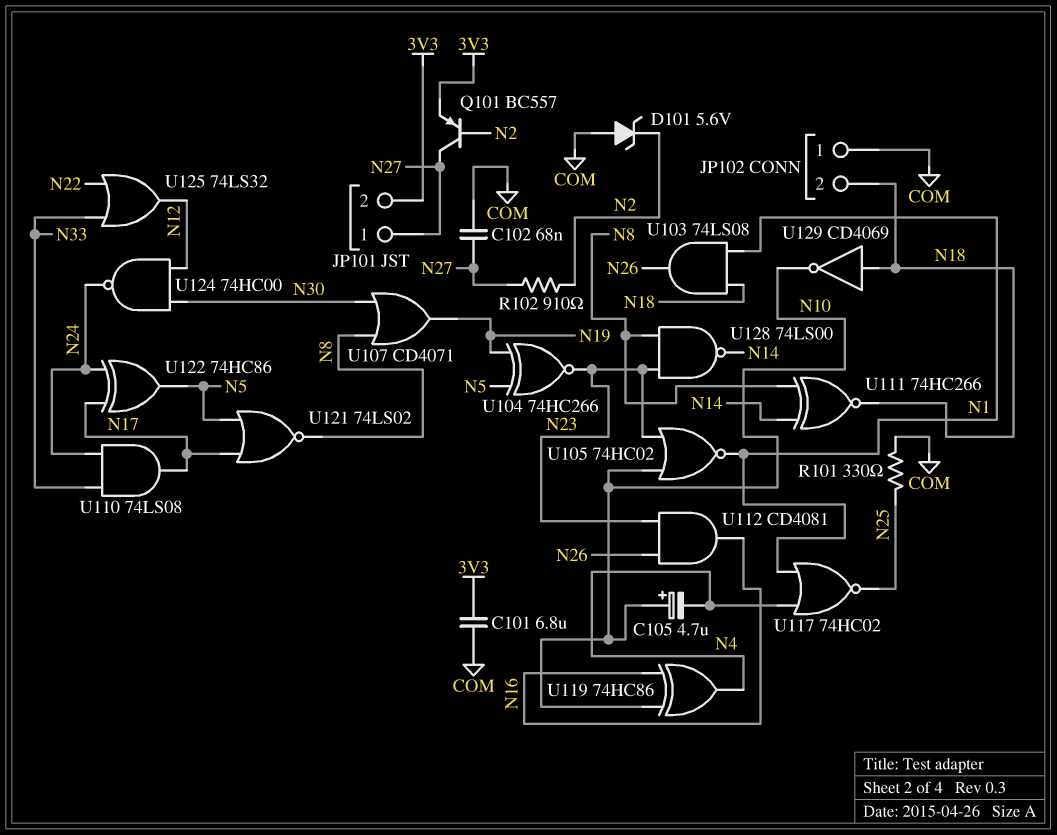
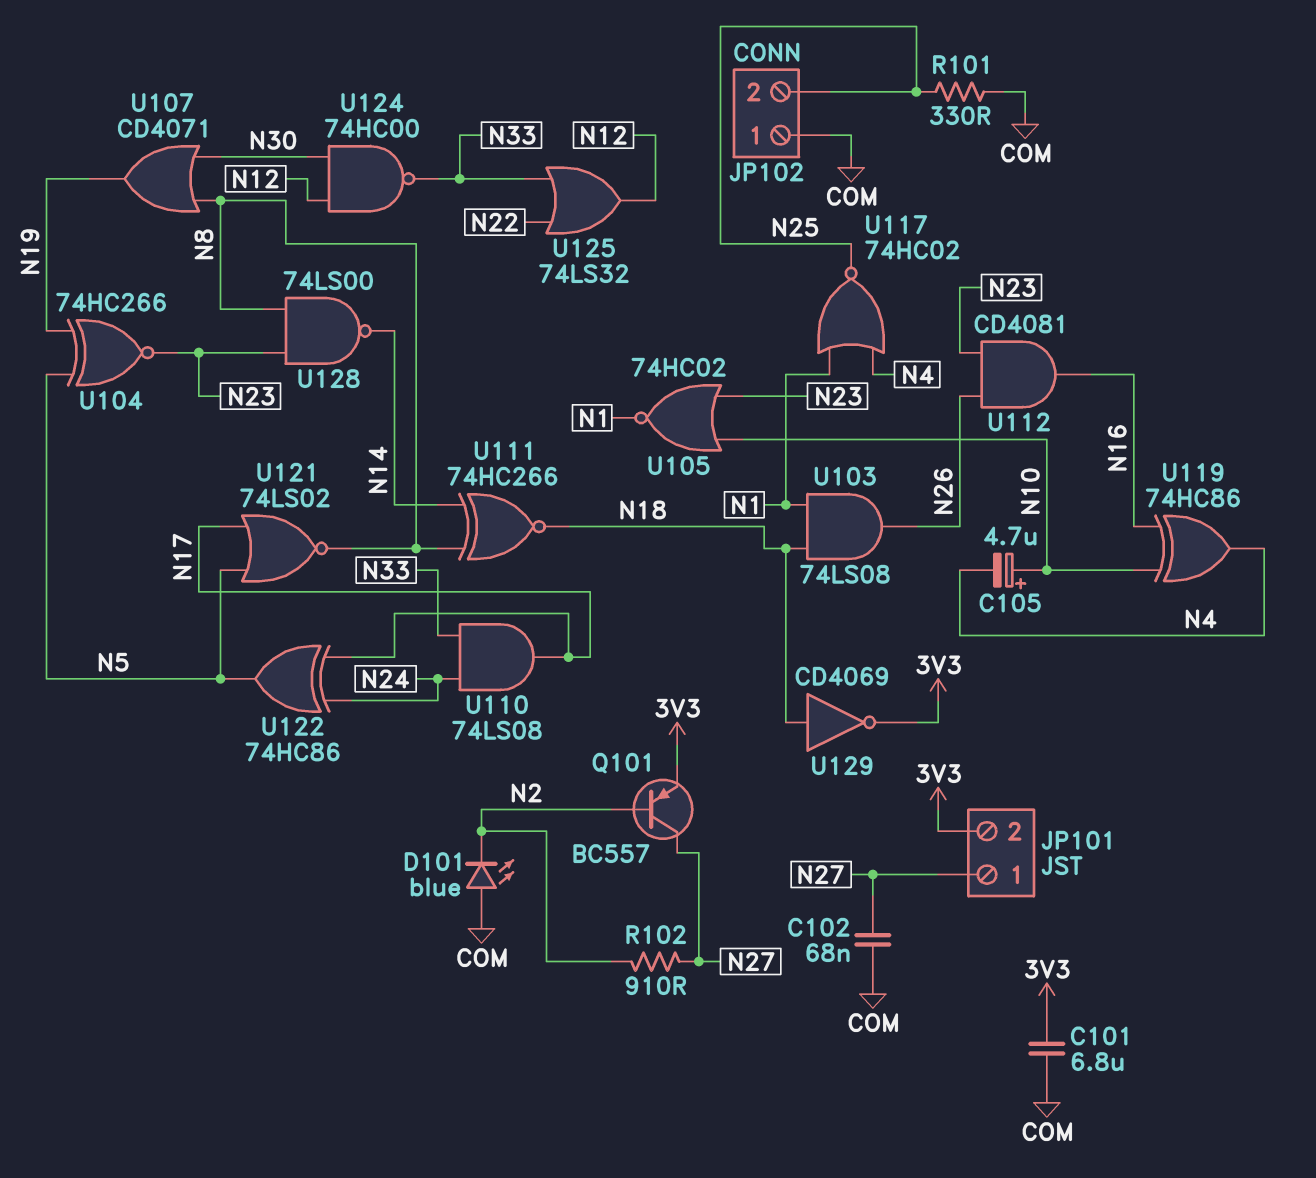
D101: zener 5.6V (A COM, K N2) -> LED blue (A COM, K N2)
JP102 pin 2: N18 -> N25
U124: NAND 74HC00 (in N12, in N30, out N24) -> NAND 74HC00 (in N12, in N30, out N33)
U129: NOT CD4069 (in N18, out N10) -> NOT CD4069 (in N18, out 3V3)

